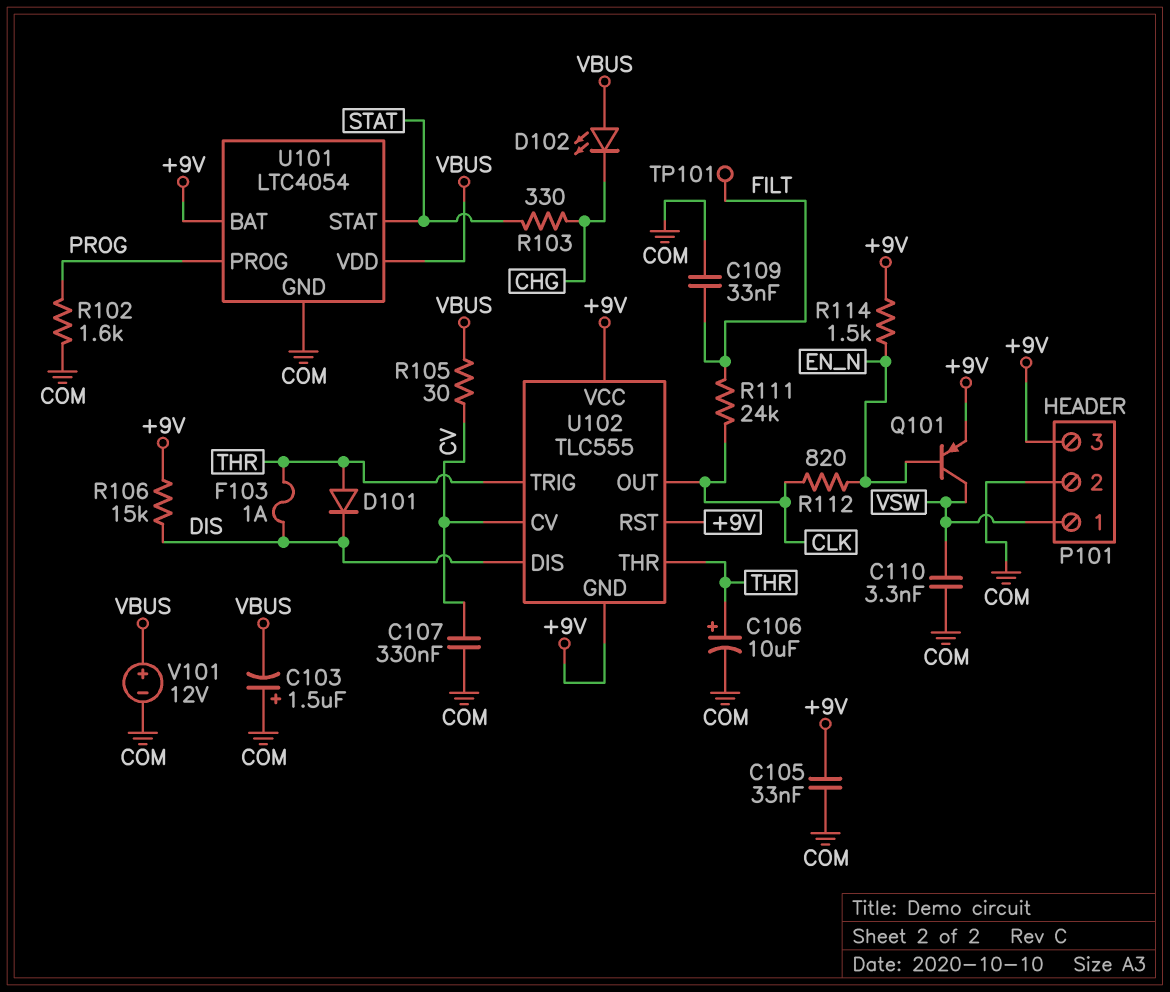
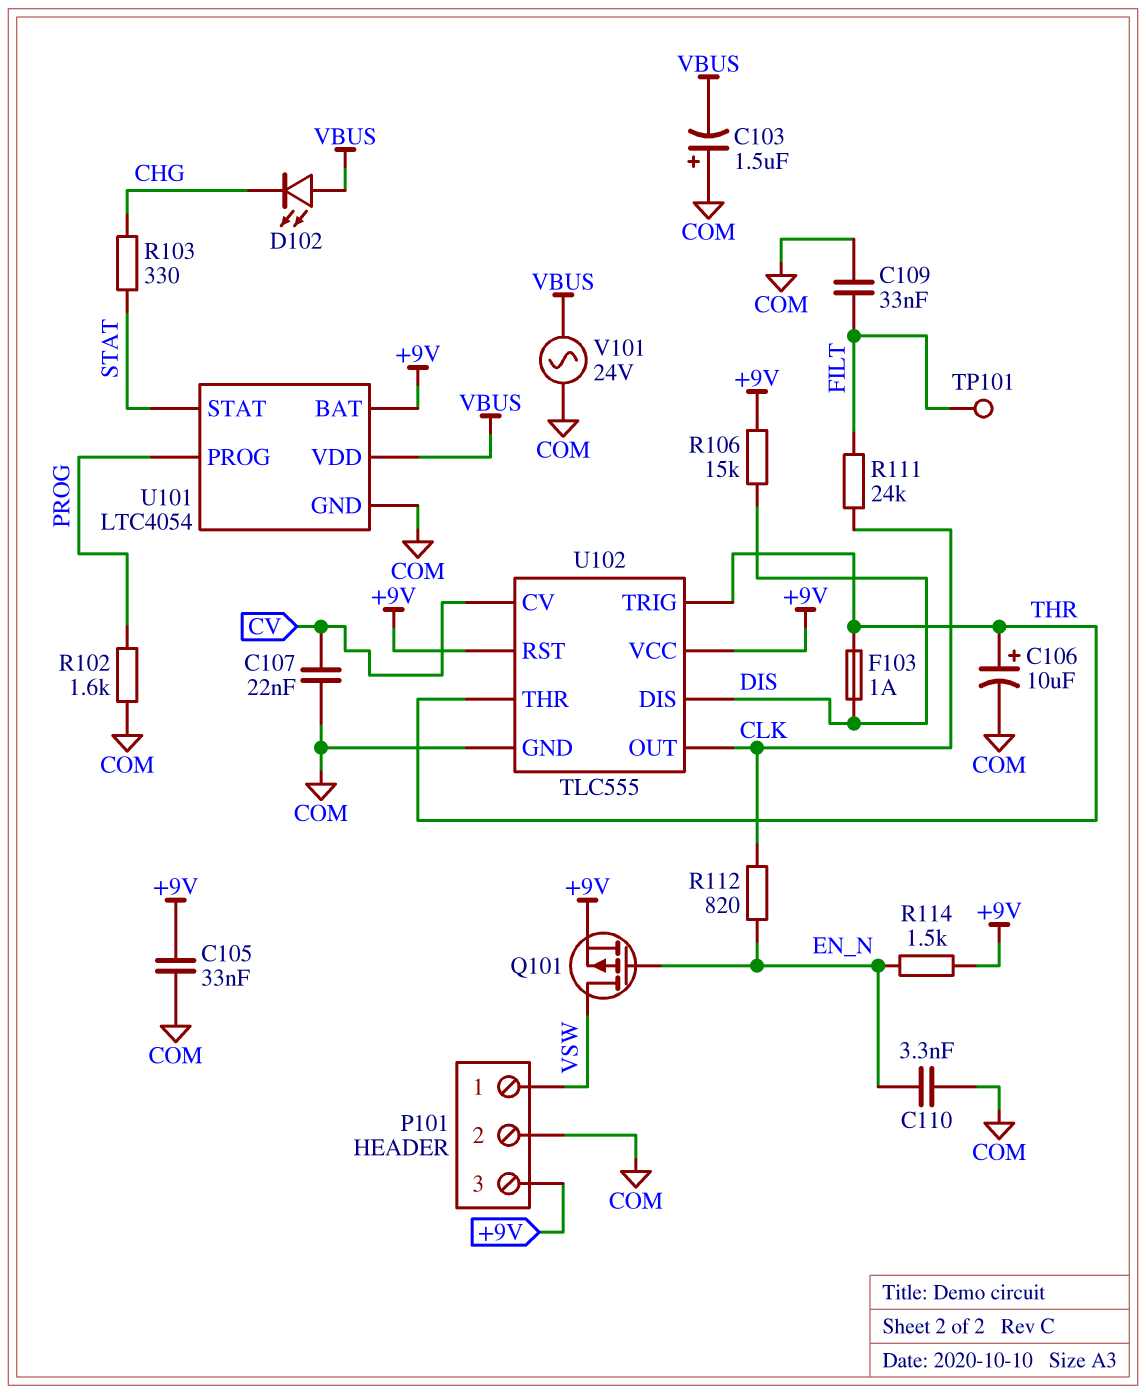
C107: 330nF (COM, CV) -> 22nF (COM, CV)
C110: 3.3nF (COM, VSW) -> 3.3nF (COM, EN_N)
D101: diode (A THR, K DIS) -> none
Q101: PNP (B EN_N, C VSW, E +9V) -> PMOS (G EN_N, D VSW, S +9V)
R105: 30 (CV, VBUS) -> none
U102 pin GND: +9V -> COM
V101: 12V (plus VBUS, minus COM) -> AC 24V (COM, VBUS)

